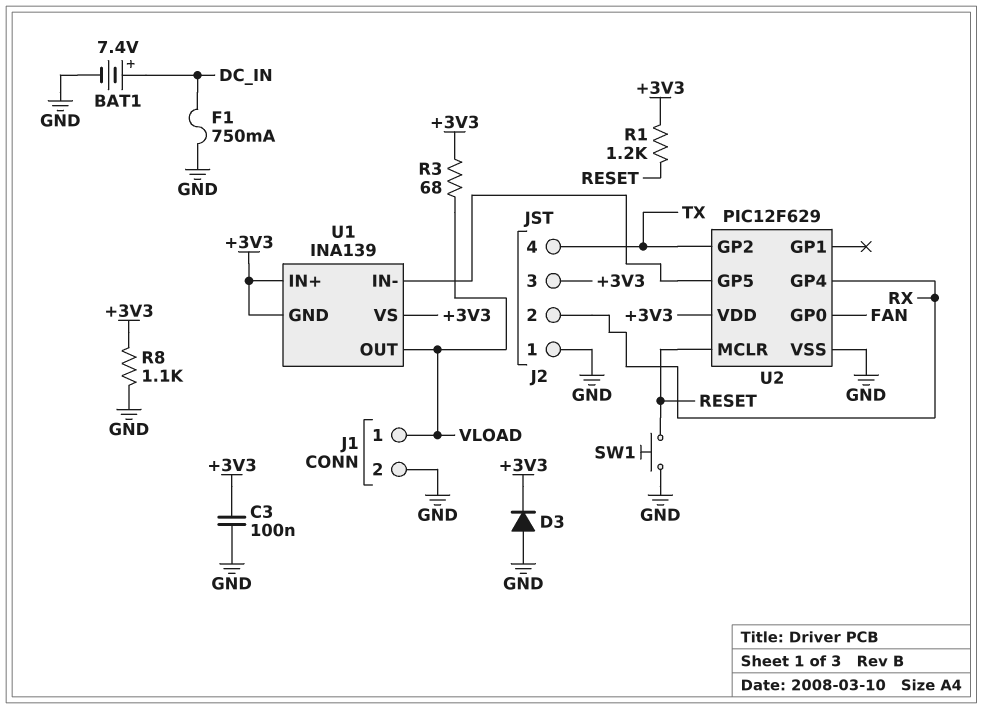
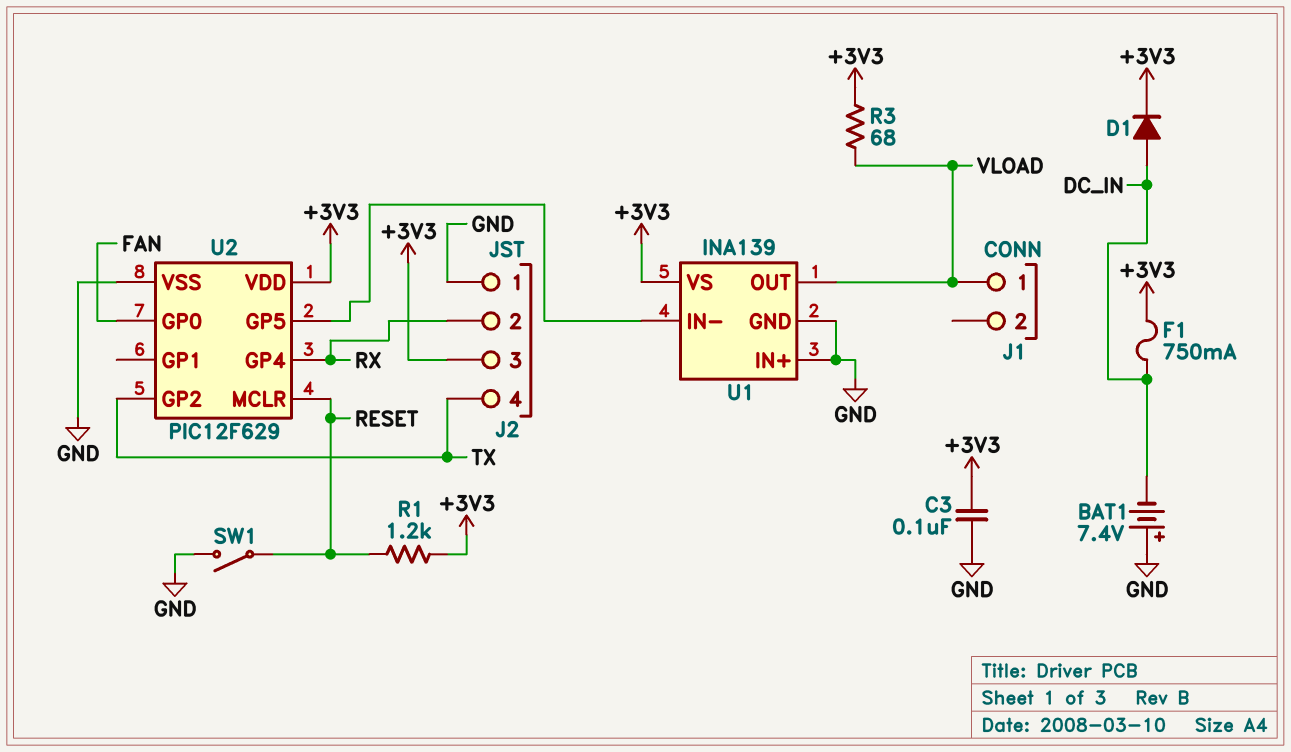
BAT1: 7.4V (plus DC_IN, minus GND) -> 7.4V (plus GND, minus DC_IN)
D1: none -> diode (A DC_IN, K +3V3)
D3: diode (A GND, K +3V3) -> none
F1: 750mA (DC_IN, GND) -> 750mA (+3V3, DC_IN)
J1 pin 2: GND -> none
R8: 1.1k (+3V3, GND) -> none
SW1: button (GND, RESET) -> switch (GND, RESET)
U1 pin GND: +3V3 -> GND
U1 pin IN+: +3V3 -> GND

